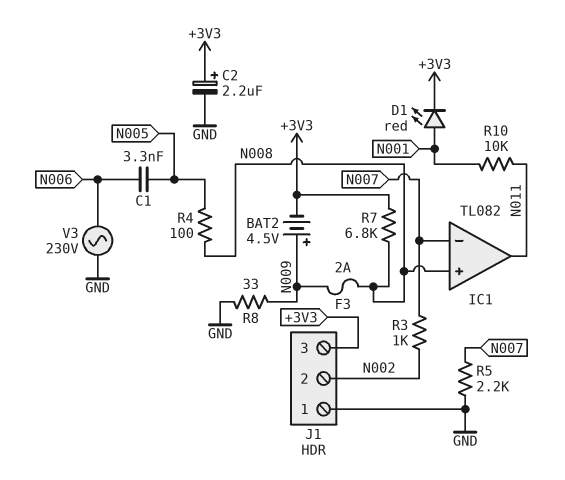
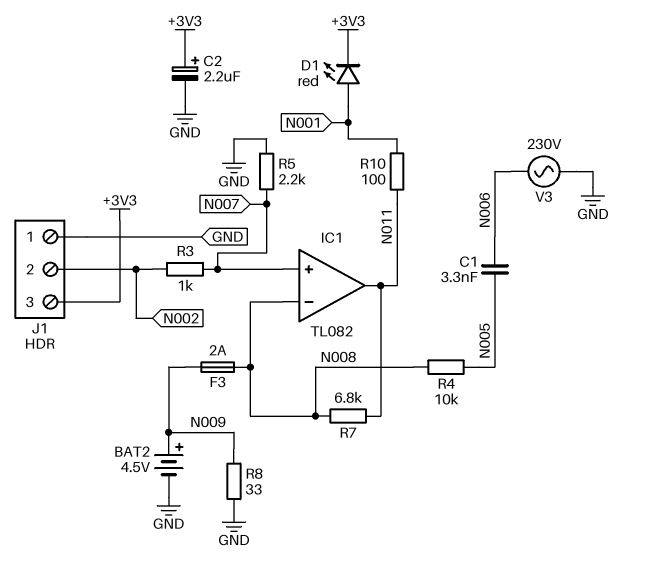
BAT2: 4.5V (plus N009, minus +3V3) -> 4.5V (plus N009, minus GND)
IC1 pin in+: N008 -> N007
IC1 pin in-: N007 -> N008
R4: 100 (N005, N008) -> 10k (N005, N008)
R7: 6.8k (+3V3, N008) -> 6.8k (N008, N011)
R10: 10k (N001, N011) -> 100 (N001, N011)

